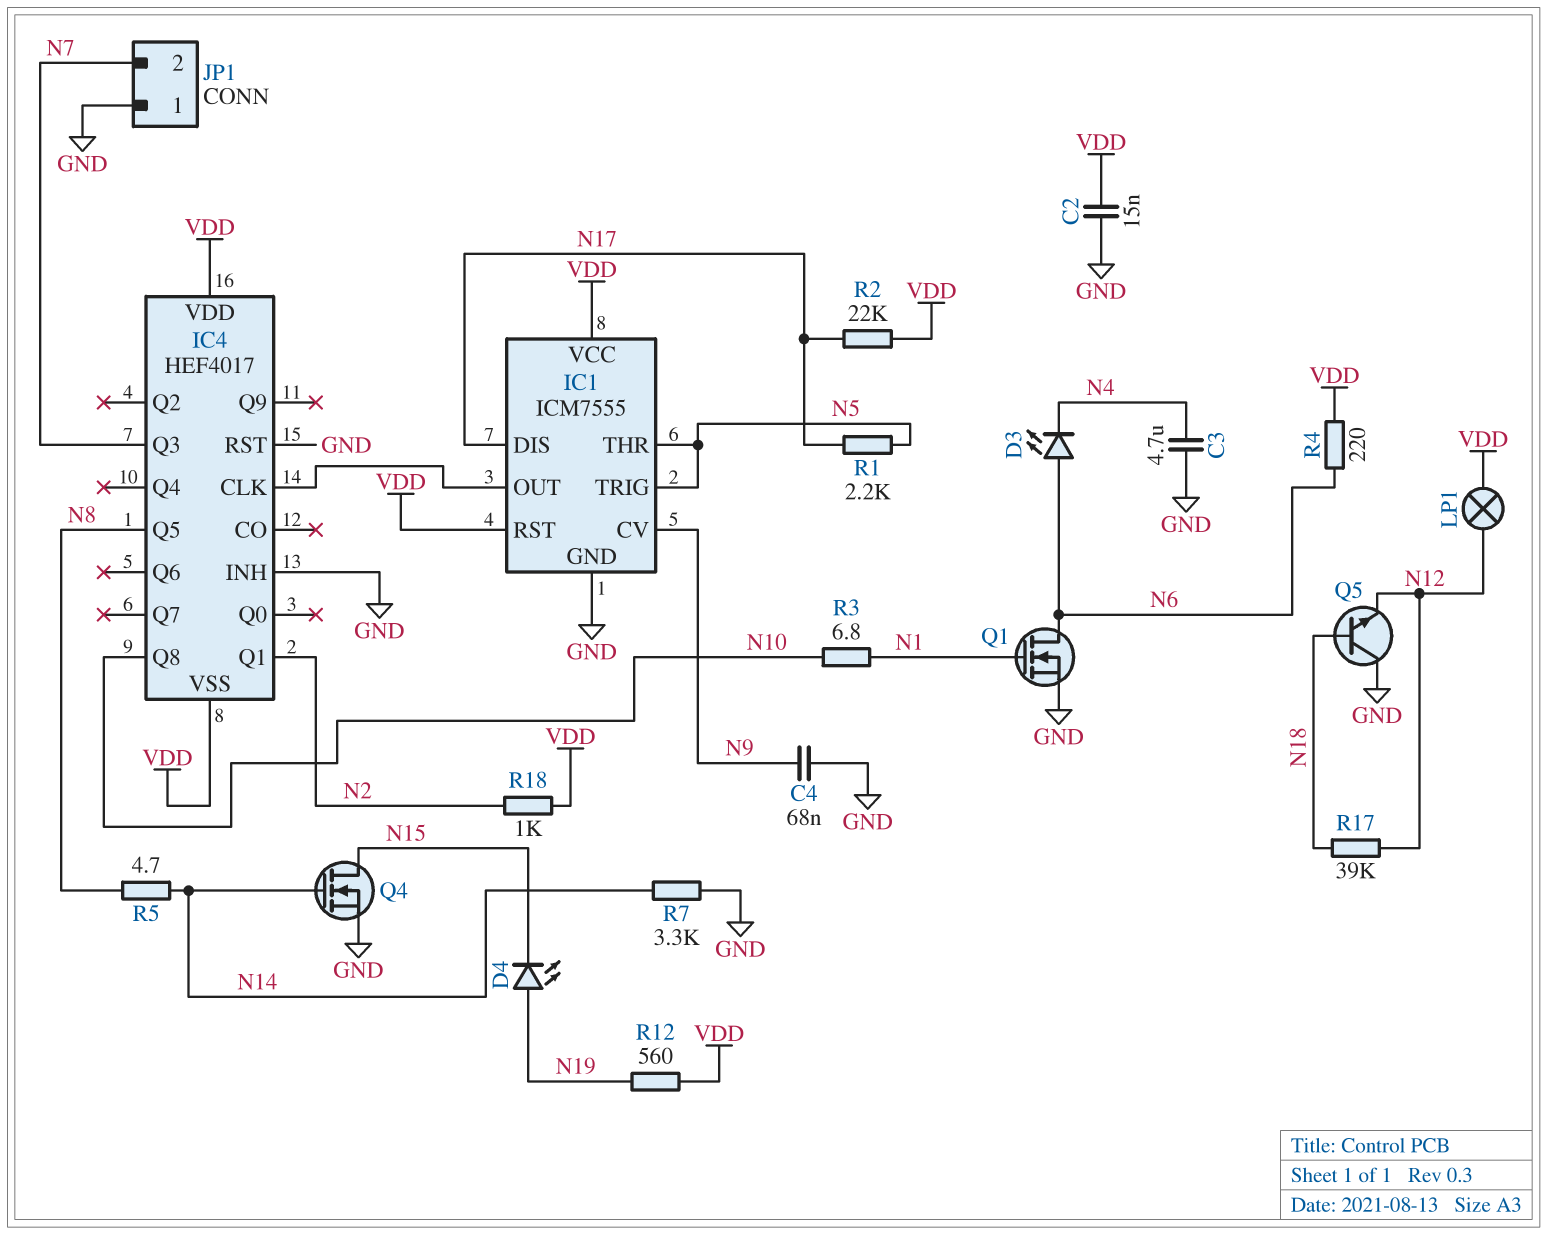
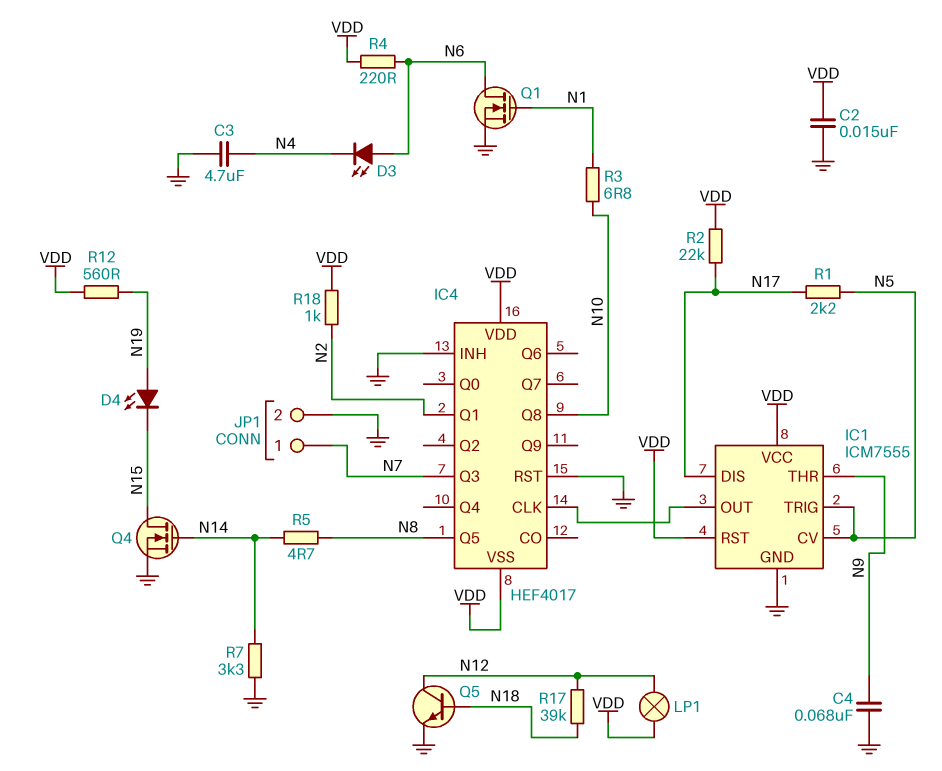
IC1 pin CV: N9 -> N5
IC1 pin THR: N5 -> N9
JP1 pin 1: GND -> N7
JP1 pin 2: N7 -> GND
Q5: NPN (B N18, C GND, E N12) -> NPN (B N18, C N12, E GND)

